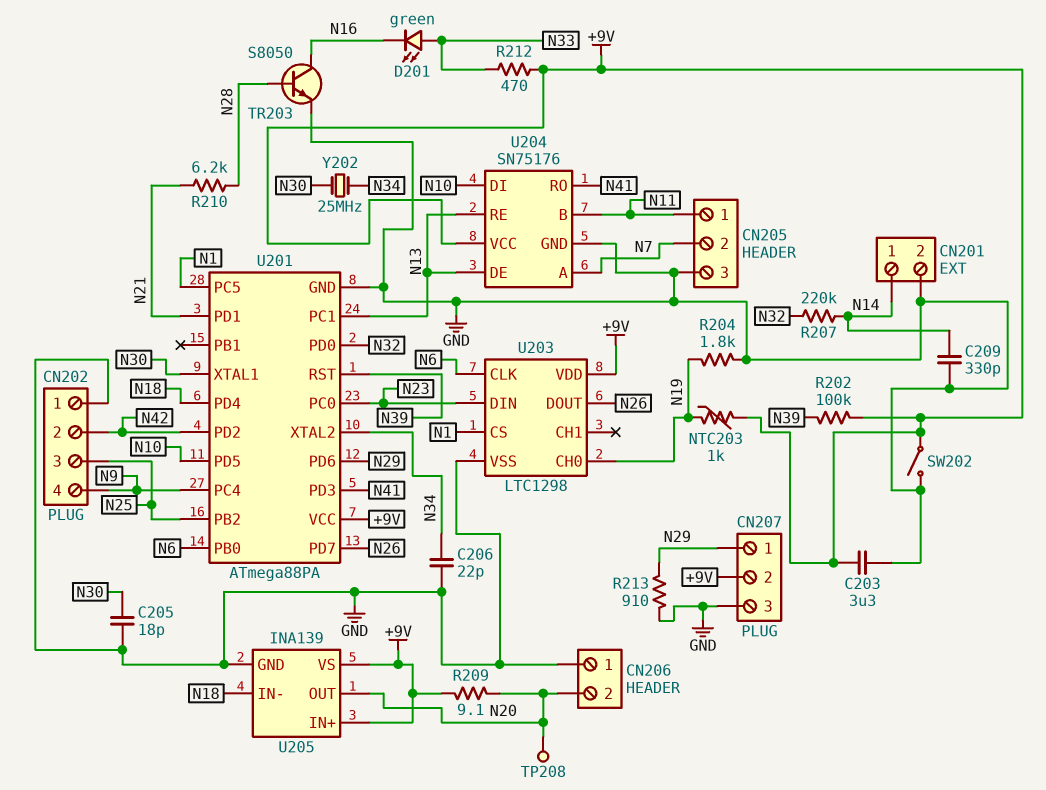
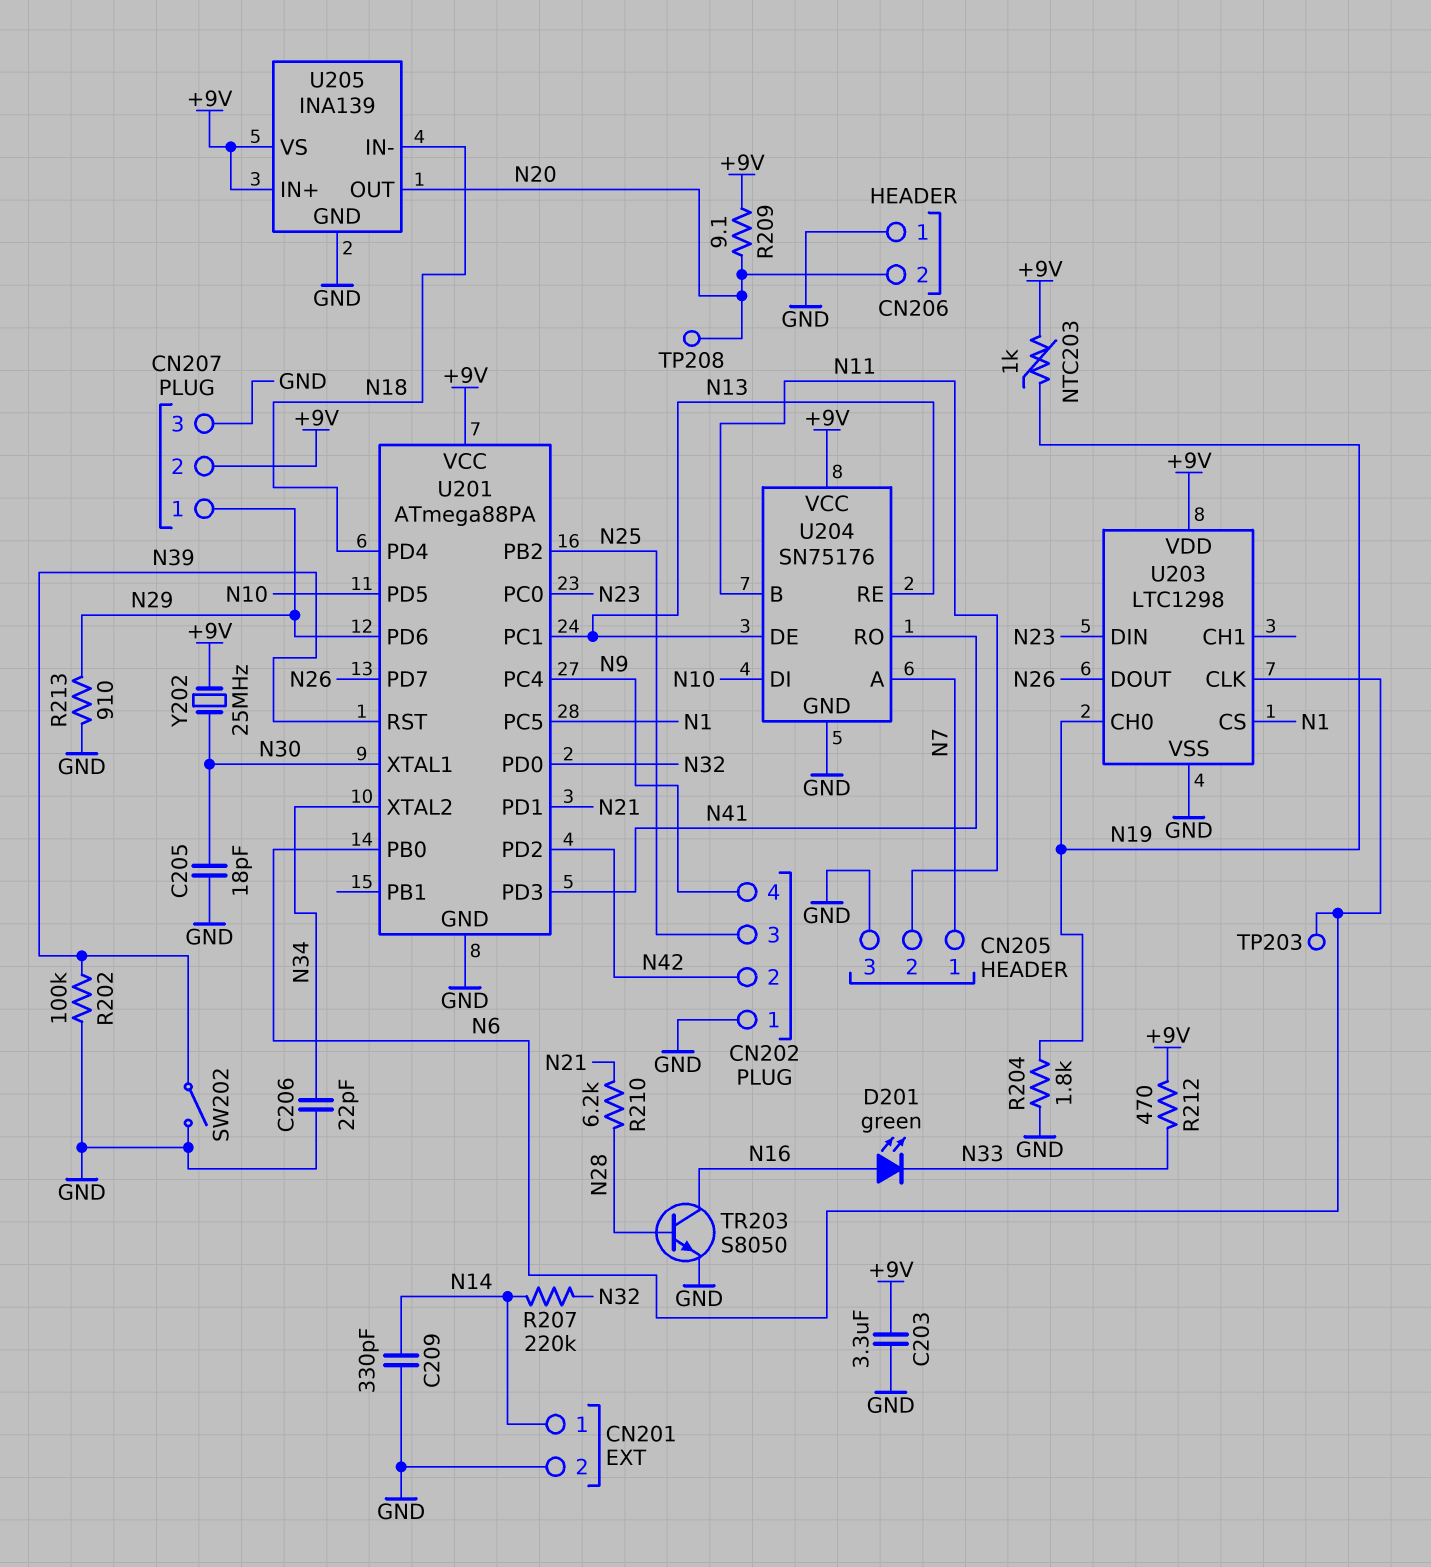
CN205 pin 1: N11 -> N7
CN205 pin 2: N7 -> N11
D201: LED green (A N33, K N16) -> LED green (A N16, K N33)
R202: 100k (+9V, N39) -> 100k (GND, N39)
SW202: switch (+9V, GND) -> switch (GND, N39)
TP203: none -> test point (N6)
Y202: 25MHz (N30, N34) -> 25MHz (+9V, N30)

